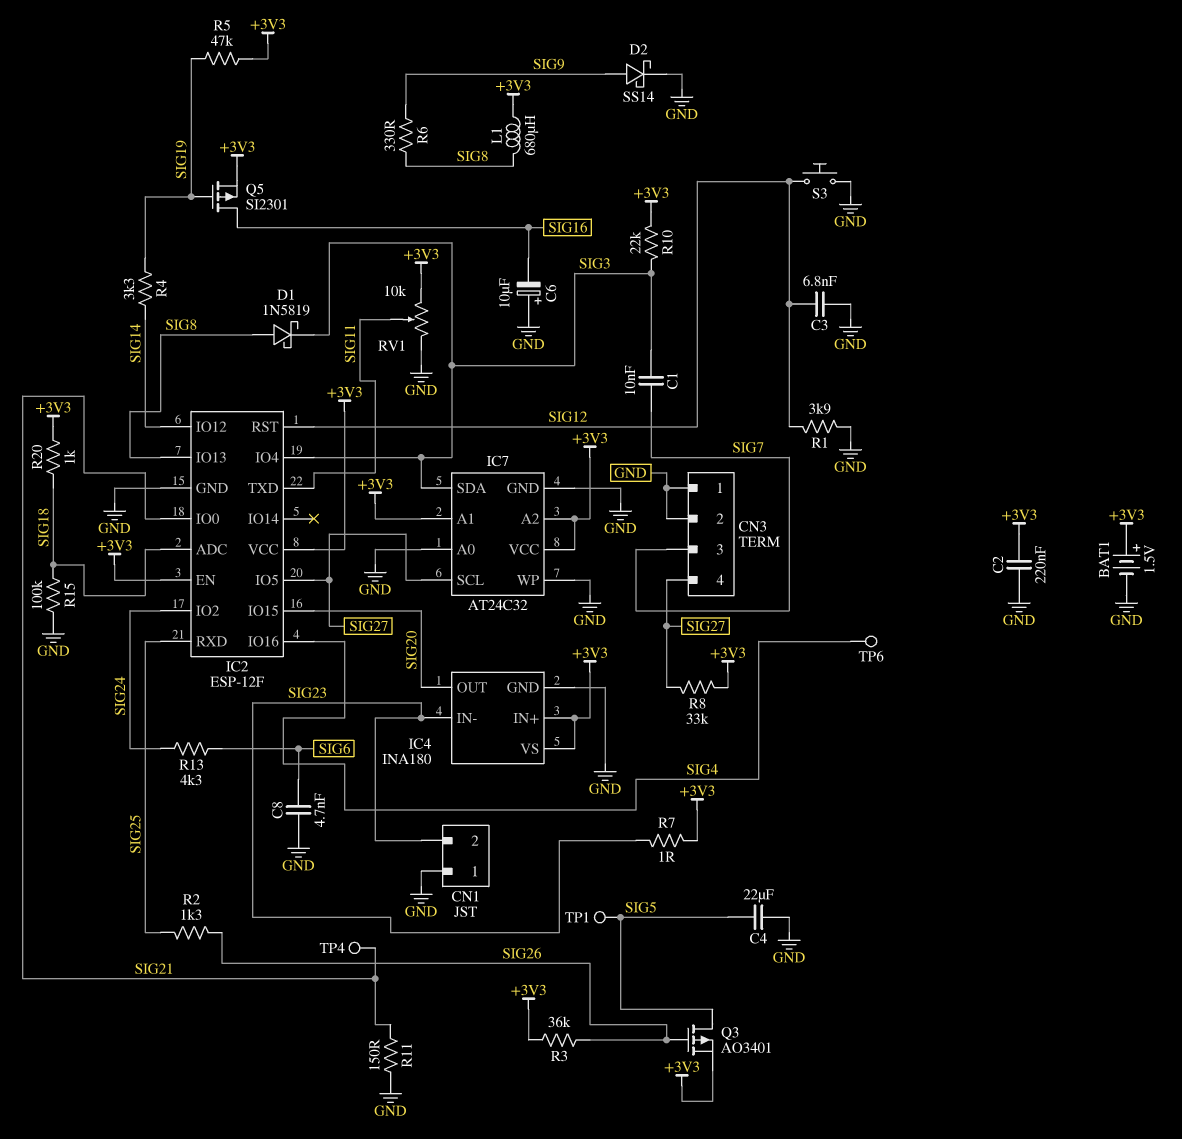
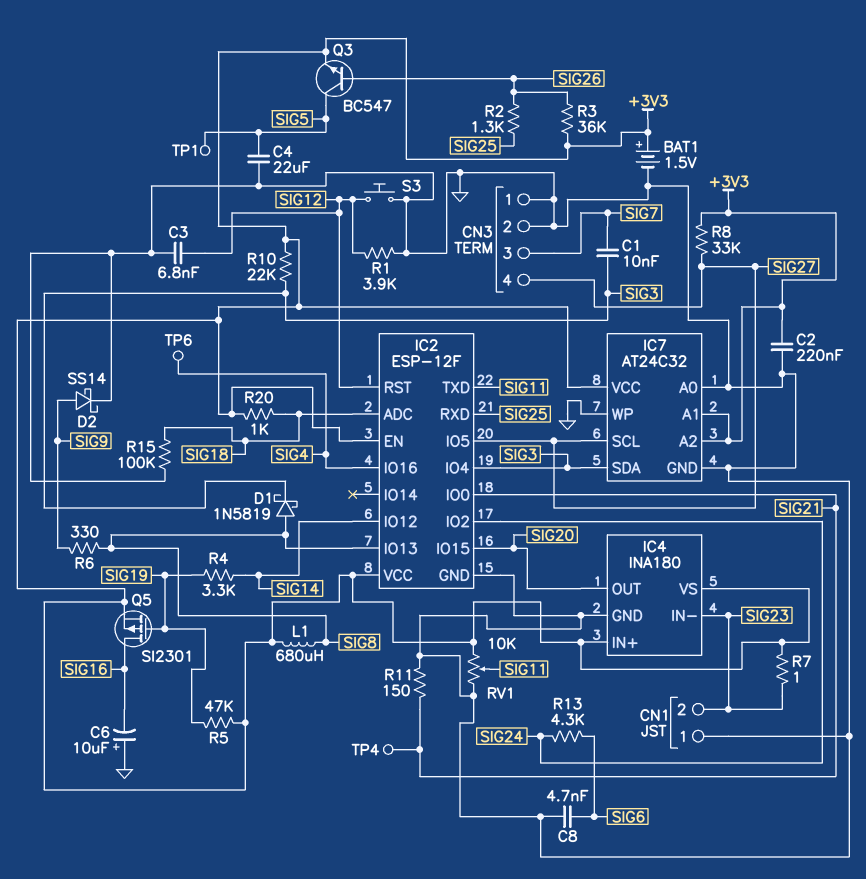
Q3: PMOS AO3401 (G SIG26, D SIG5, S +3V3) -> NPN BC547 (B SIG26, C SIG5, E +3V3)

